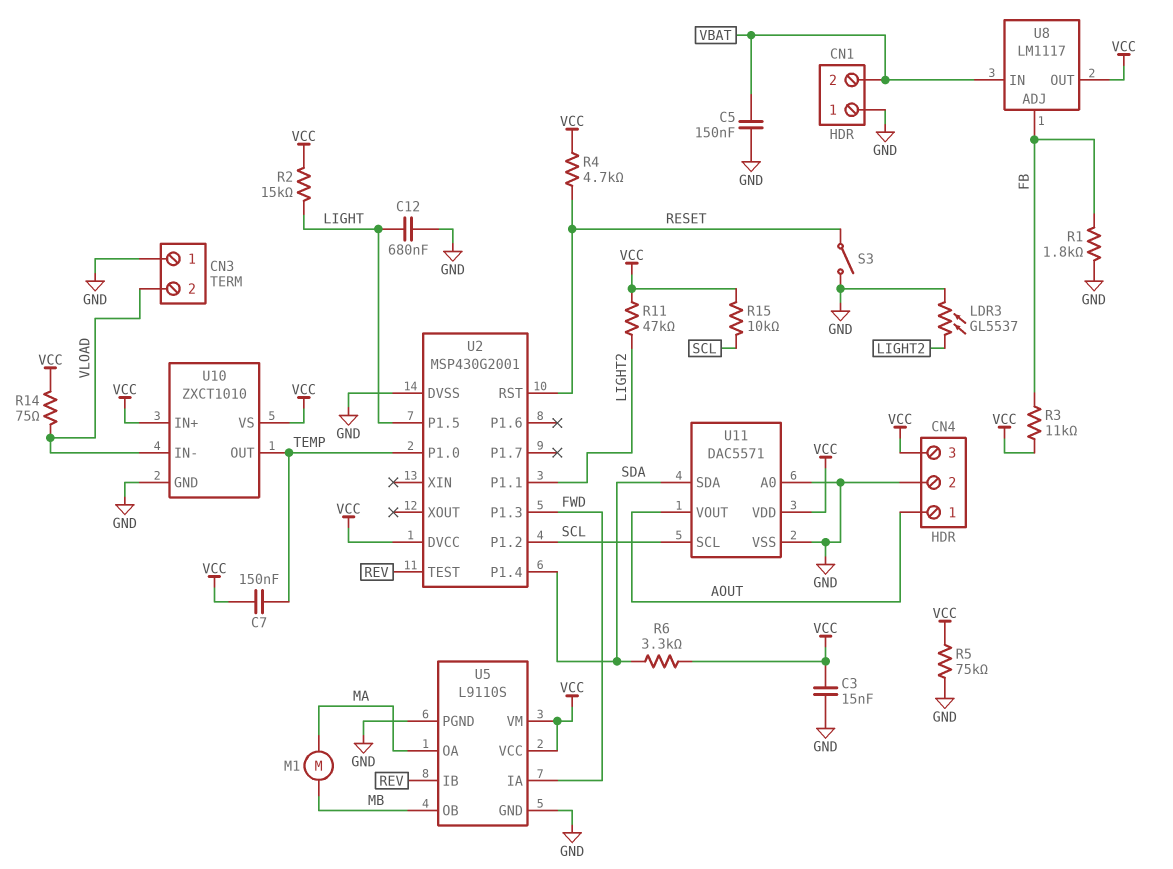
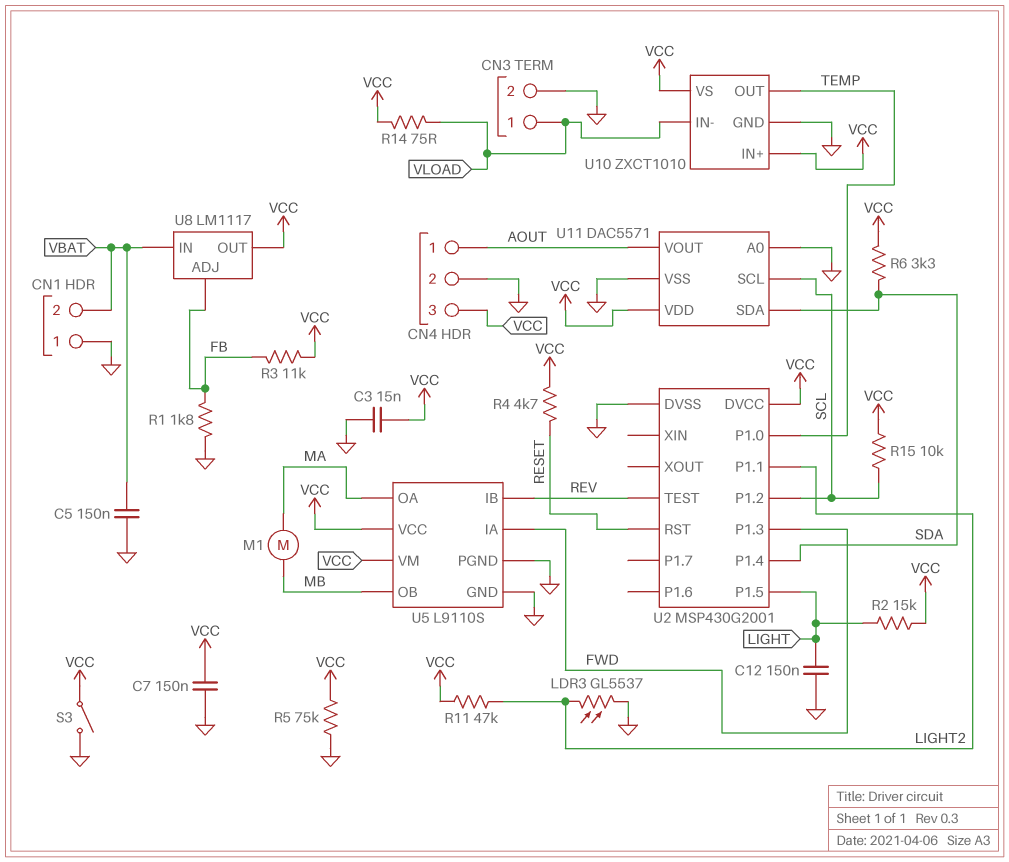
C7: 150nF (TEMP, VCC) -> 150nF (GND, VCC)
C12: 680nF (GND, LIGHT) -> 150nF (GND, LIGHT)
CN3 pin 1: GND -> VLOAD
CN3 pin 2: VLOAD -> GND
S3: switch (GND, RESET) -> switch (GND, VCC)

